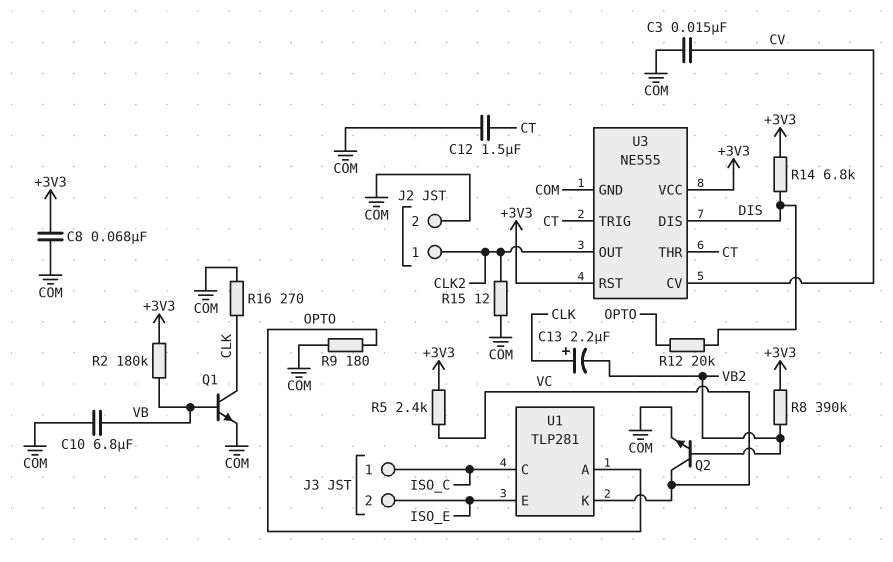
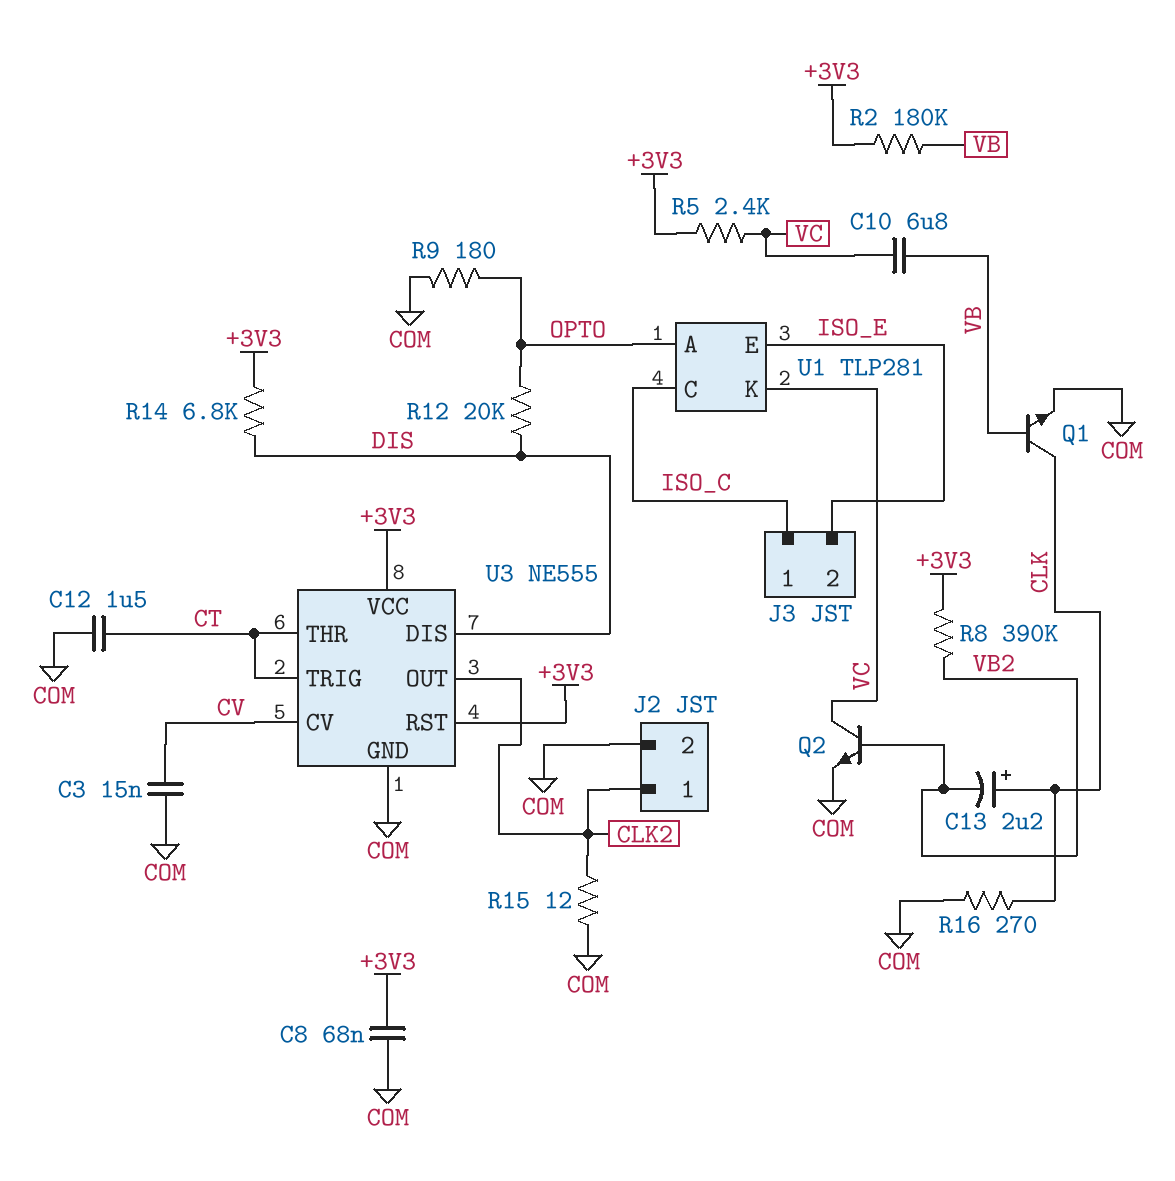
C10: 6.8uF (COM, VB) -> 6.8uF (VB, VC)

